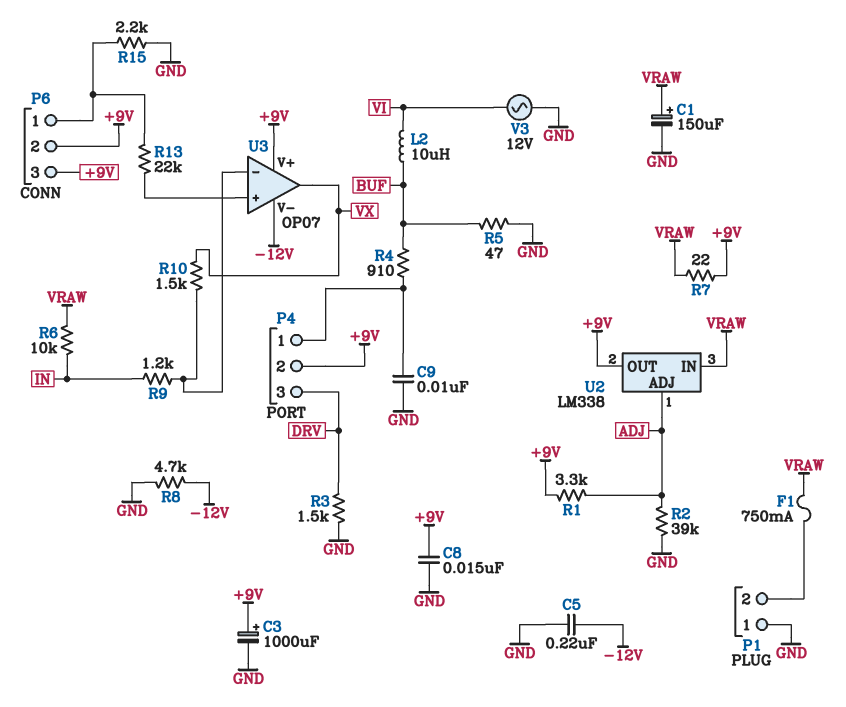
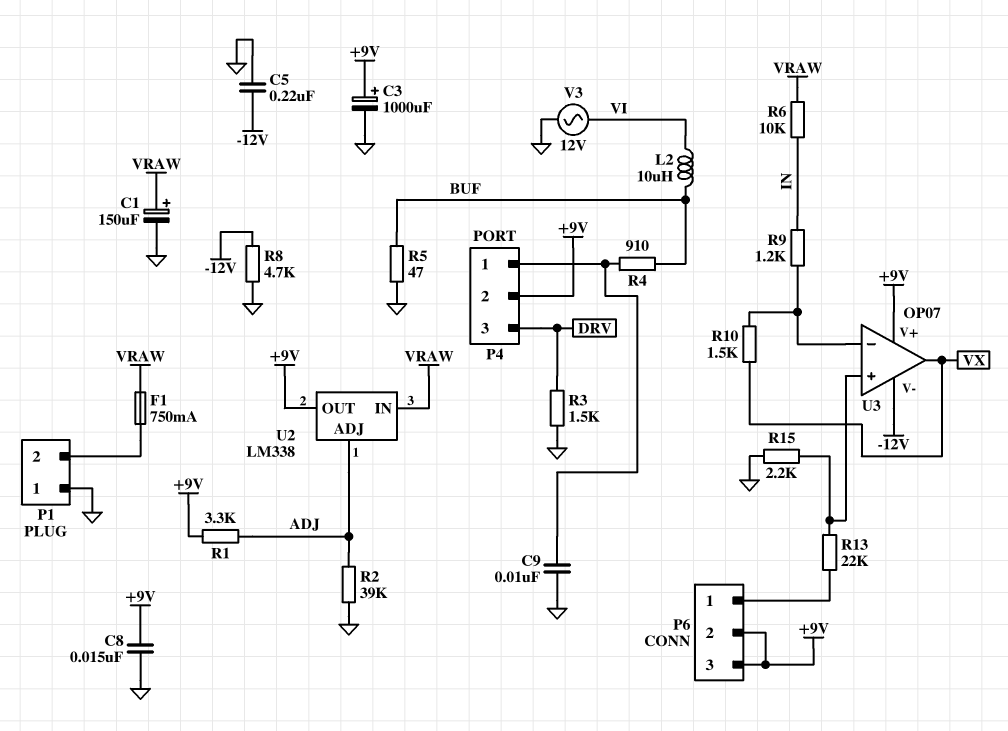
R7: 22 (+9V, VRAW) -> none
R15: 2.2k (GND, P6/1) -> 2.2k (GND, U3/in+)

